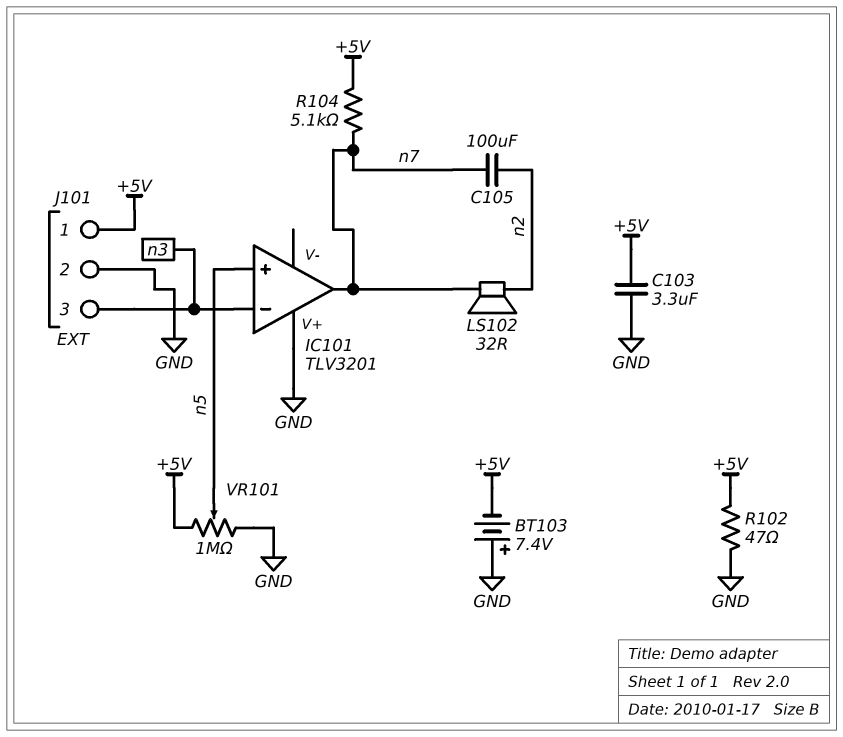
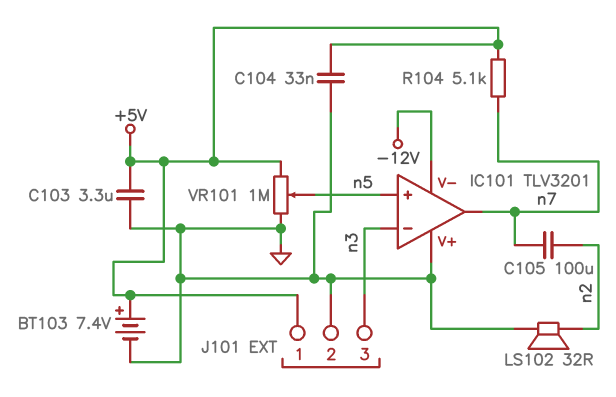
BT103: 7.4V (plus GND, minus +5V) -> 7.4V (plus +5V, minus GND)
C104: none -> 33nF (+5V, GND)
IC101 pin V-: none -> -12V
LS102: speaker 32R (n2, n7) -> speaker 32R (GND, n2)
R102: 47 (+5V, GND) -> none

